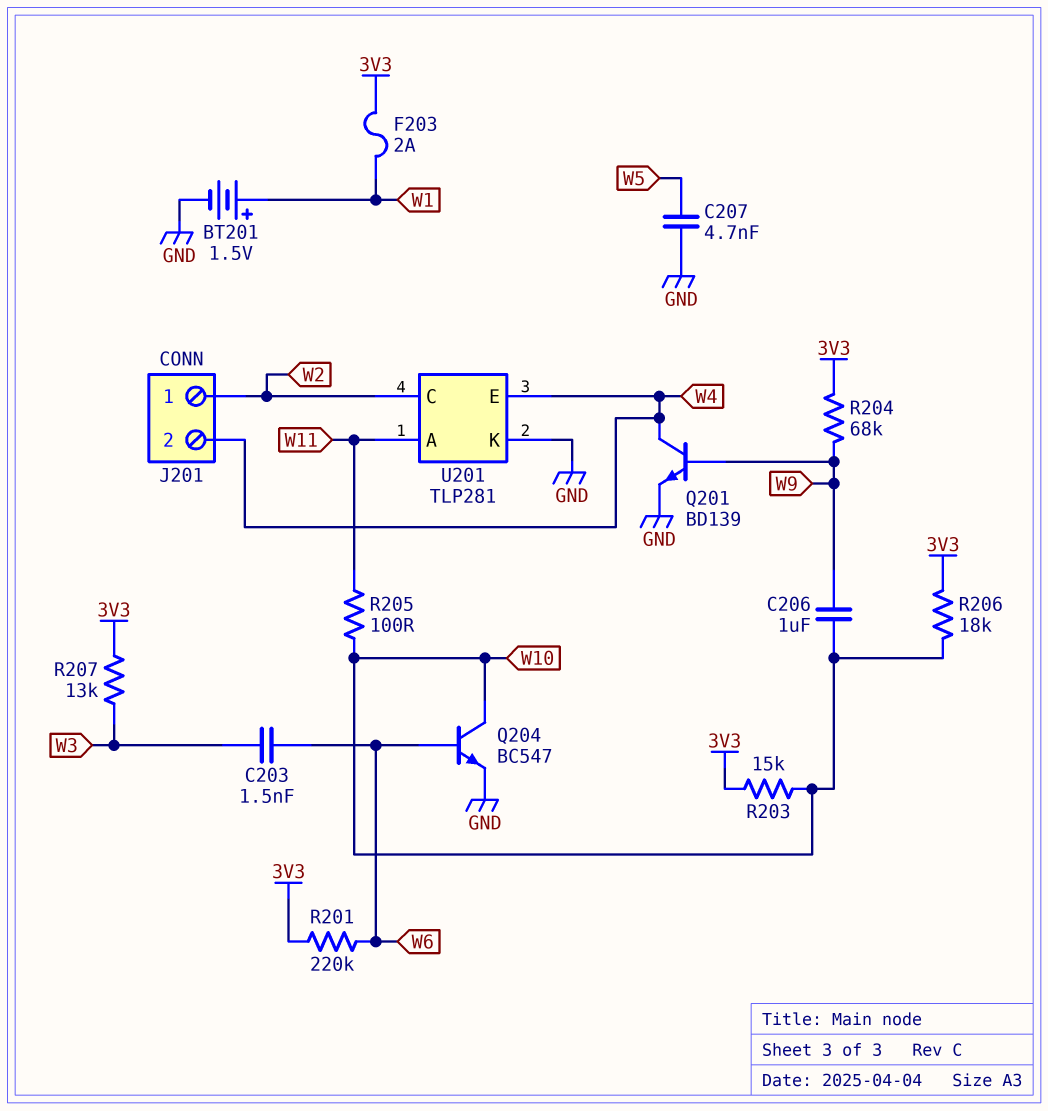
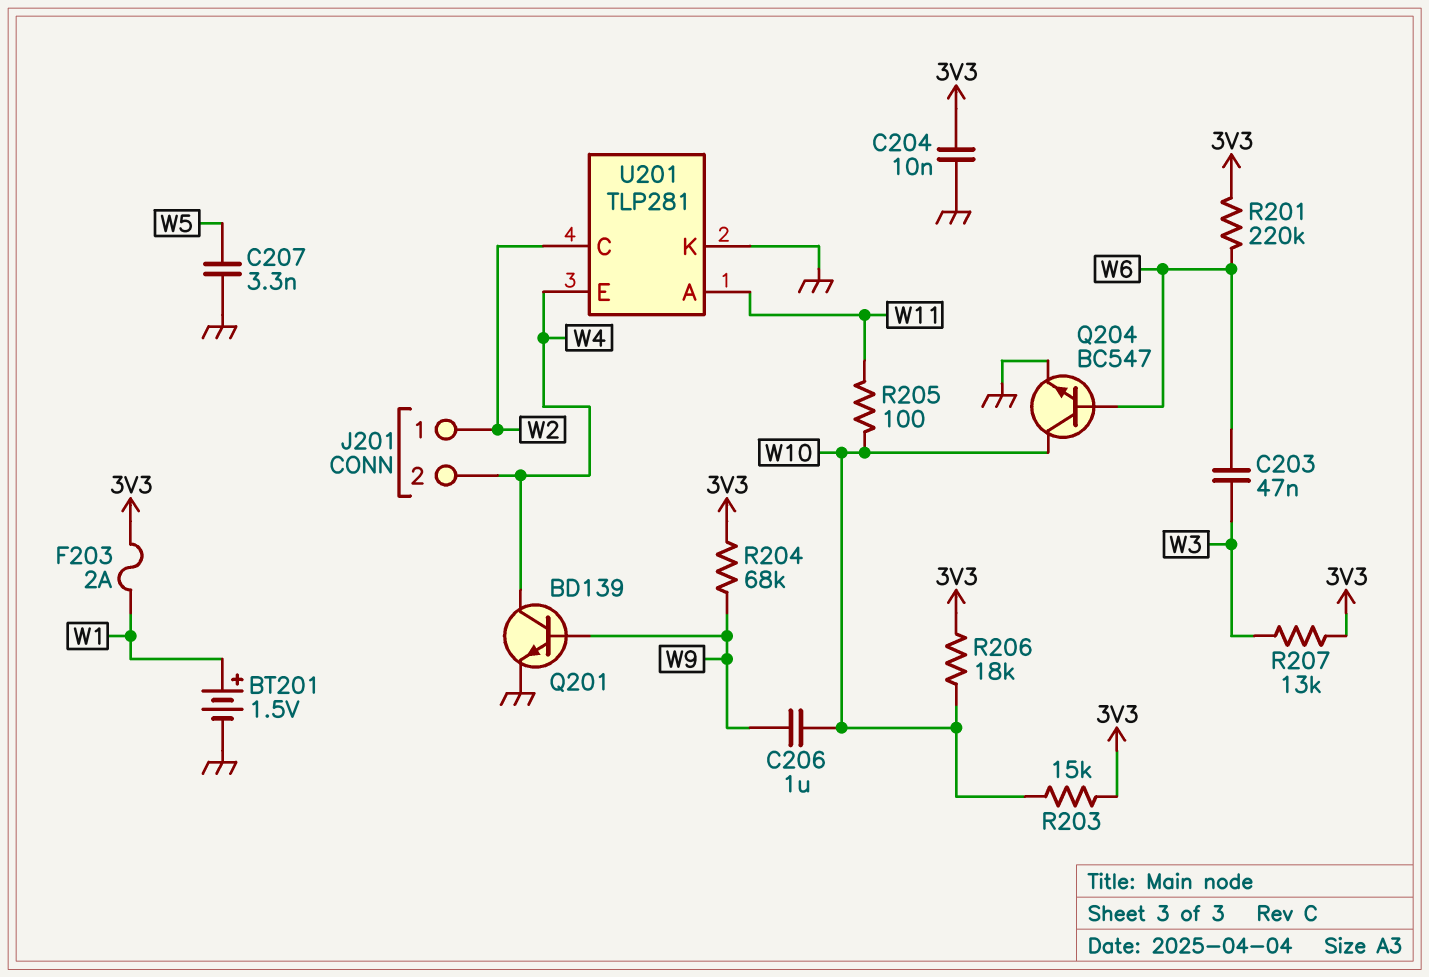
C203: 1.5nF (W3, W6) -> 47nF (W3, W6)
C204: none -> 10nF (3V3, GND)
C207: 4.7nF (GND, W5) -> 3.3nF (GND, W5)

